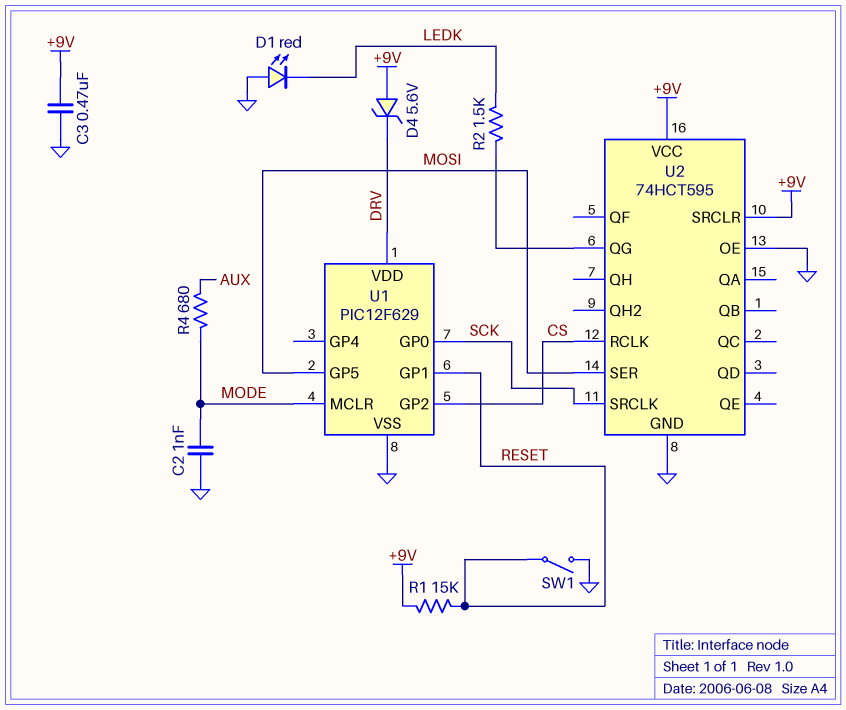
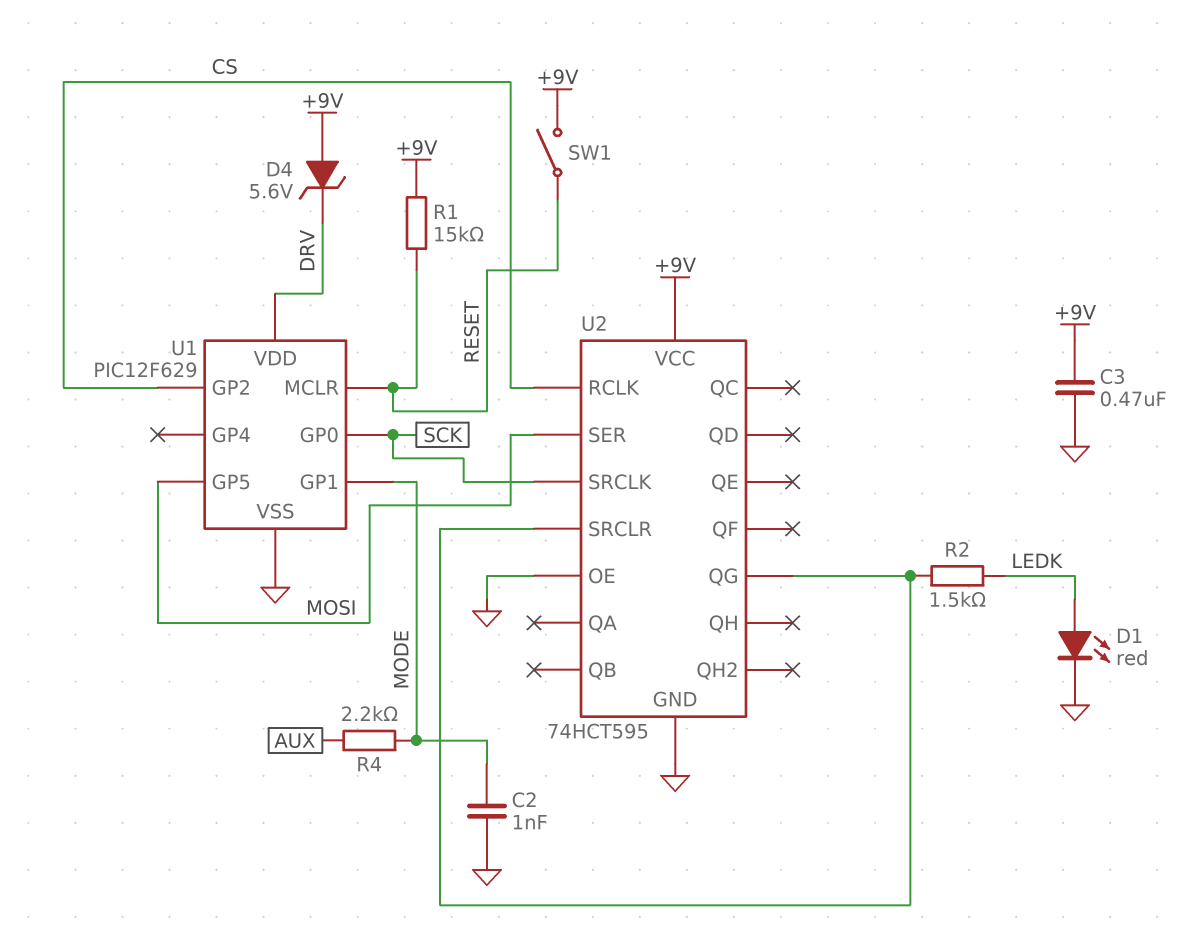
D1: LED red (A GND, K LEDK) -> LED red (A LEDK, K GND)
R4: 680 (AUX, MODE) -> 2.2k (AUX, MODE)
SW1: switch (GND, RESET) -> switch (+9V, RESET)
U1 pin GP1: RESET -> MODE
U1 pin MCLR: MODE -> RESET
U2 pin SRCLR: +9V -> U2/QG

